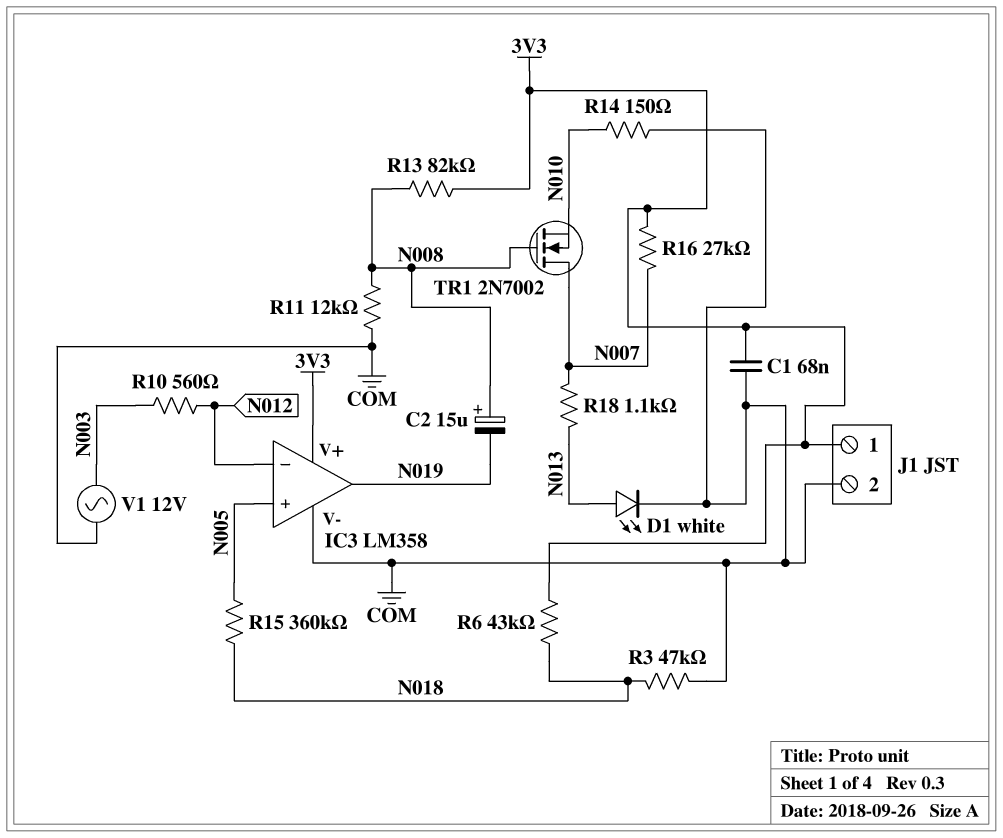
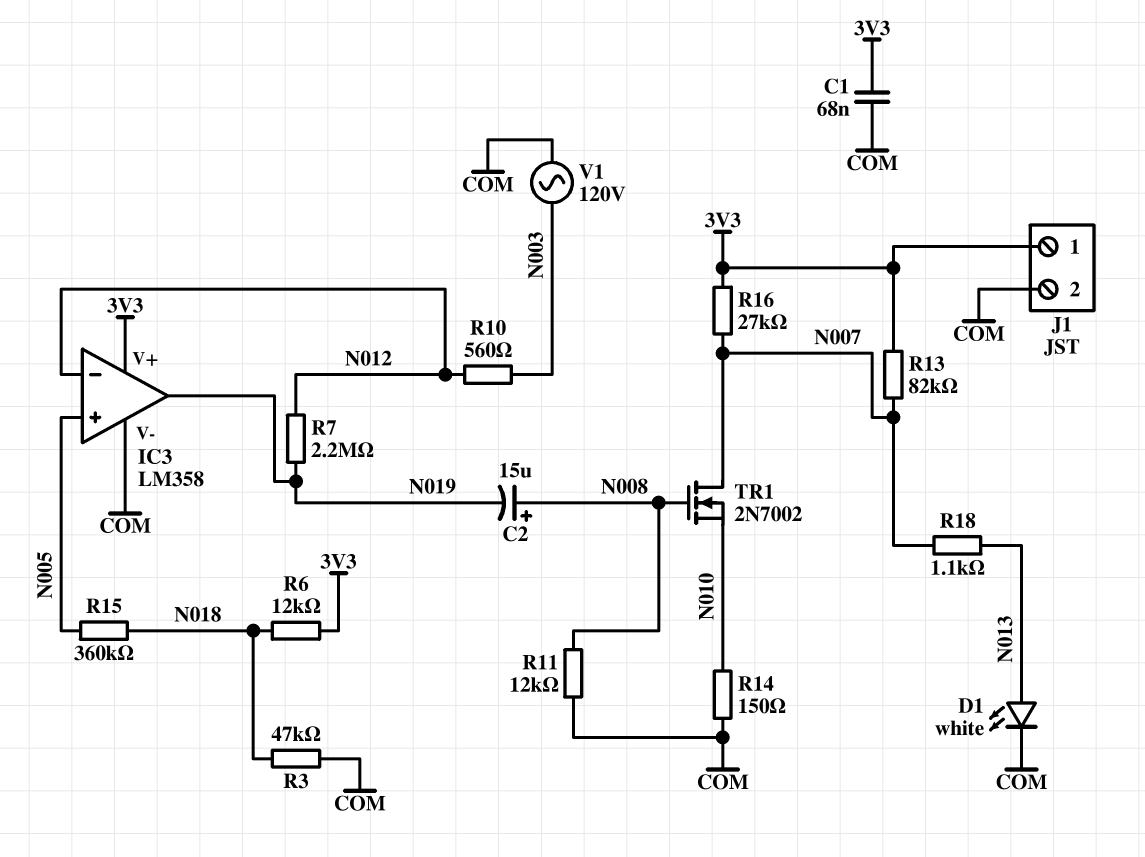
R6: 43k (3V3, N018) -> 12k (3V3, N018)
R7: none -> 2.2M (N012, N019)
R13: 82k (3V3, N008) -> 82k (3V3, N007)
V1: AC 12V (COM, N003) -> AC 120V (COM, N003)

